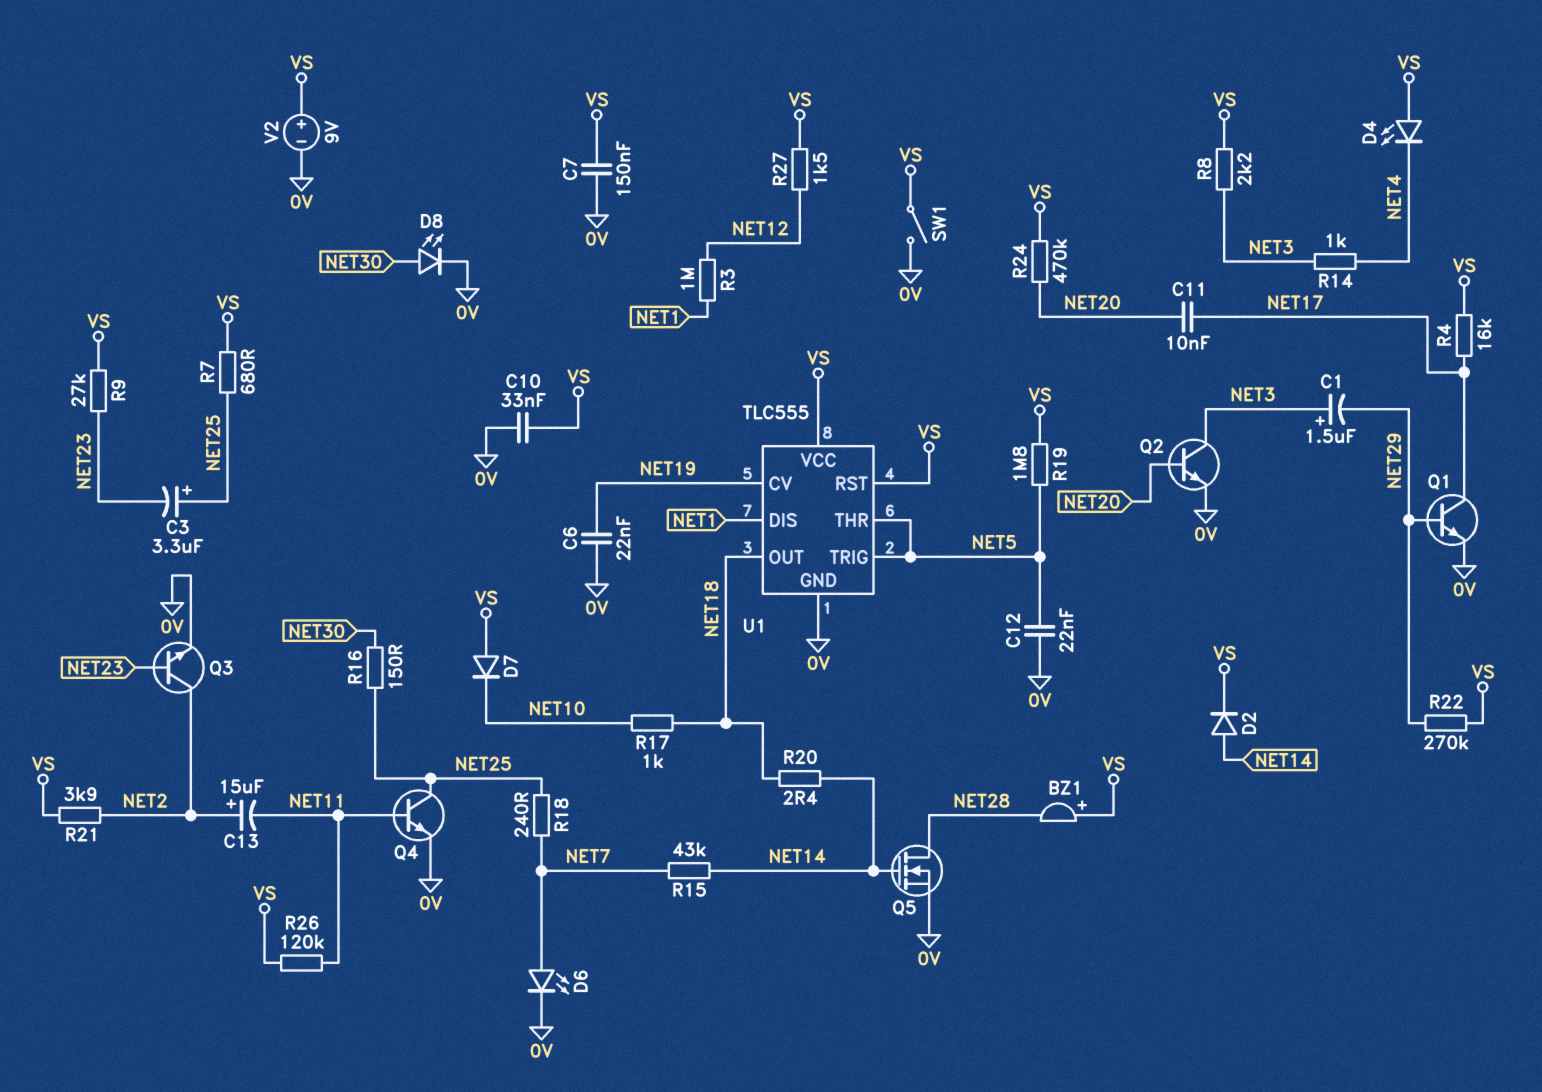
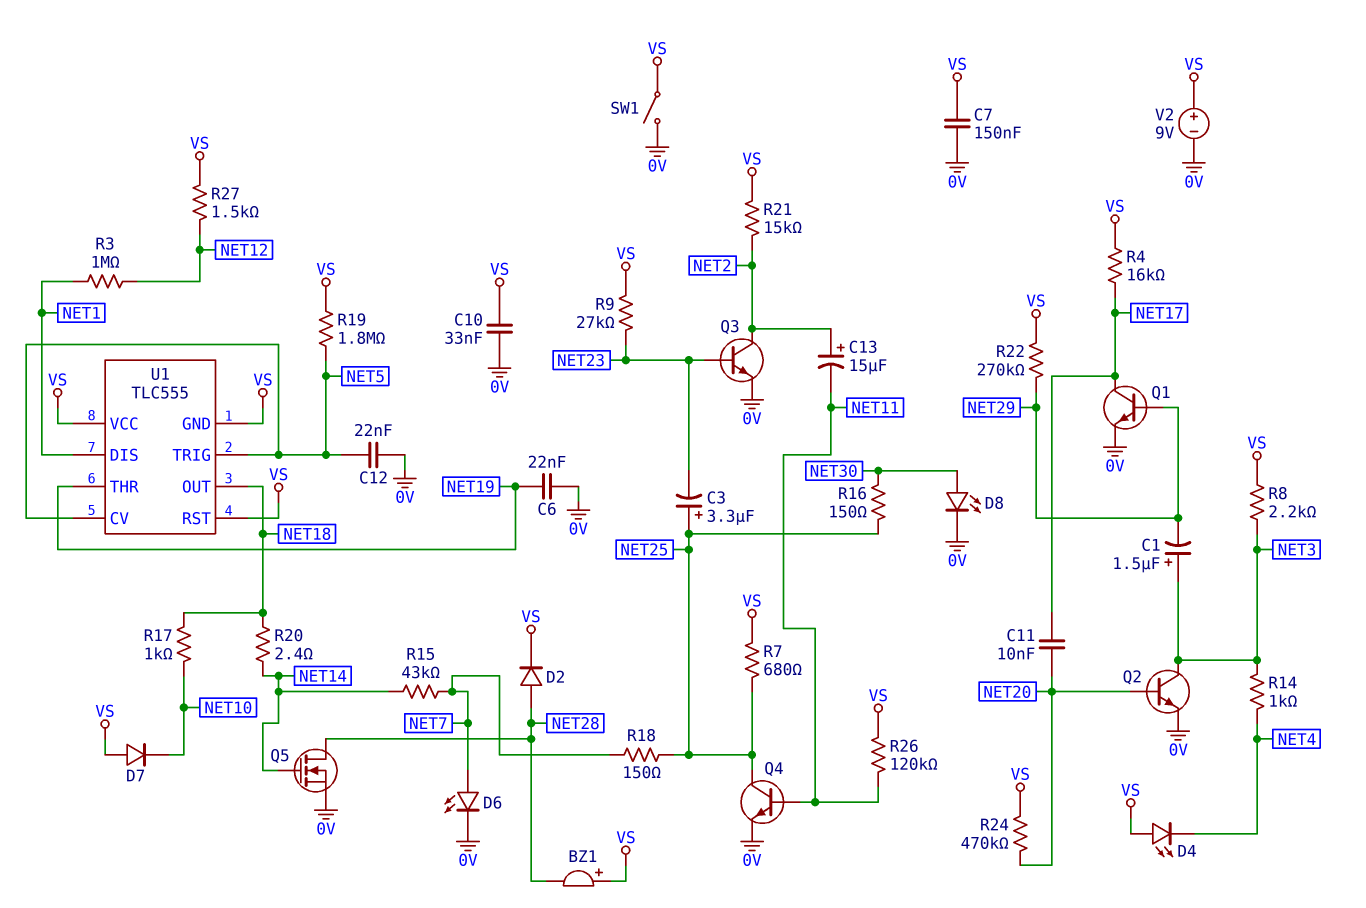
D2: diode (A NET14, K VS) -> diode (A NET28, K VS)
R18: 240 (NET7, NET25) -> 150 (NET7, NET25)
R21: 3.9k (NET2, VS) -> 15k (NET2, VS)
U1 pin CV: NET19 -> NET5
U1 pin GND: 0V -> VS
U1 pin THR: NET5 -> NET19

